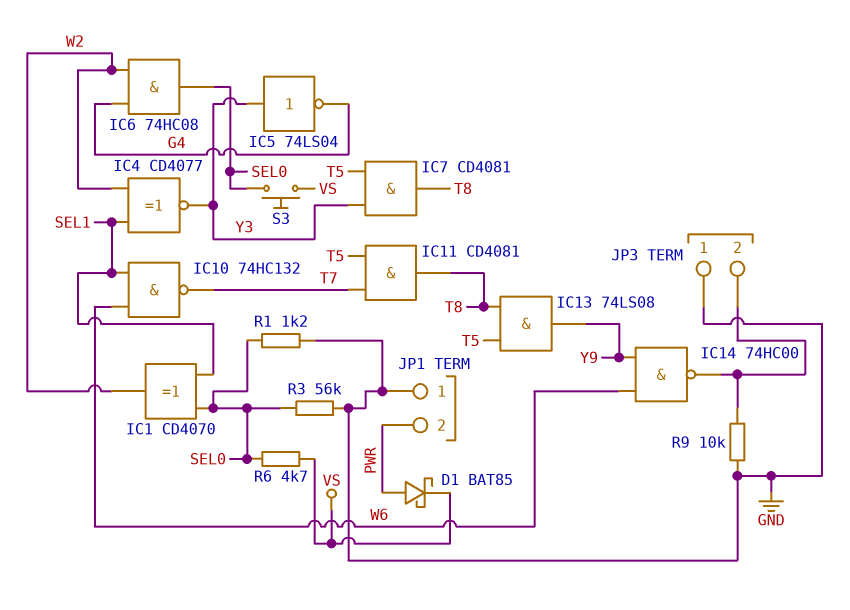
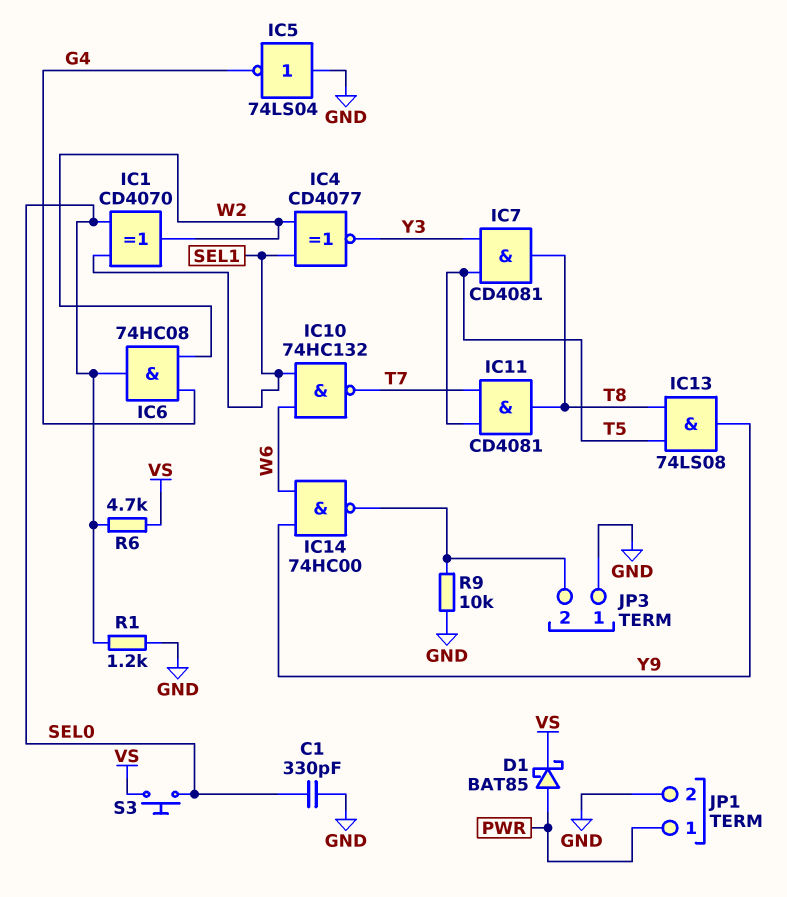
C1: none -> 330pF (GND, SEL0)
IC5: NOT 74LS04 (in Y3, out G4) -> NOT 74LS04 (in GND, out G4)
JP1 pin 1: GND -> PWR
JP1 pin 2: PWR -> GND
R3: 56k (GND, SEL0) -> none

